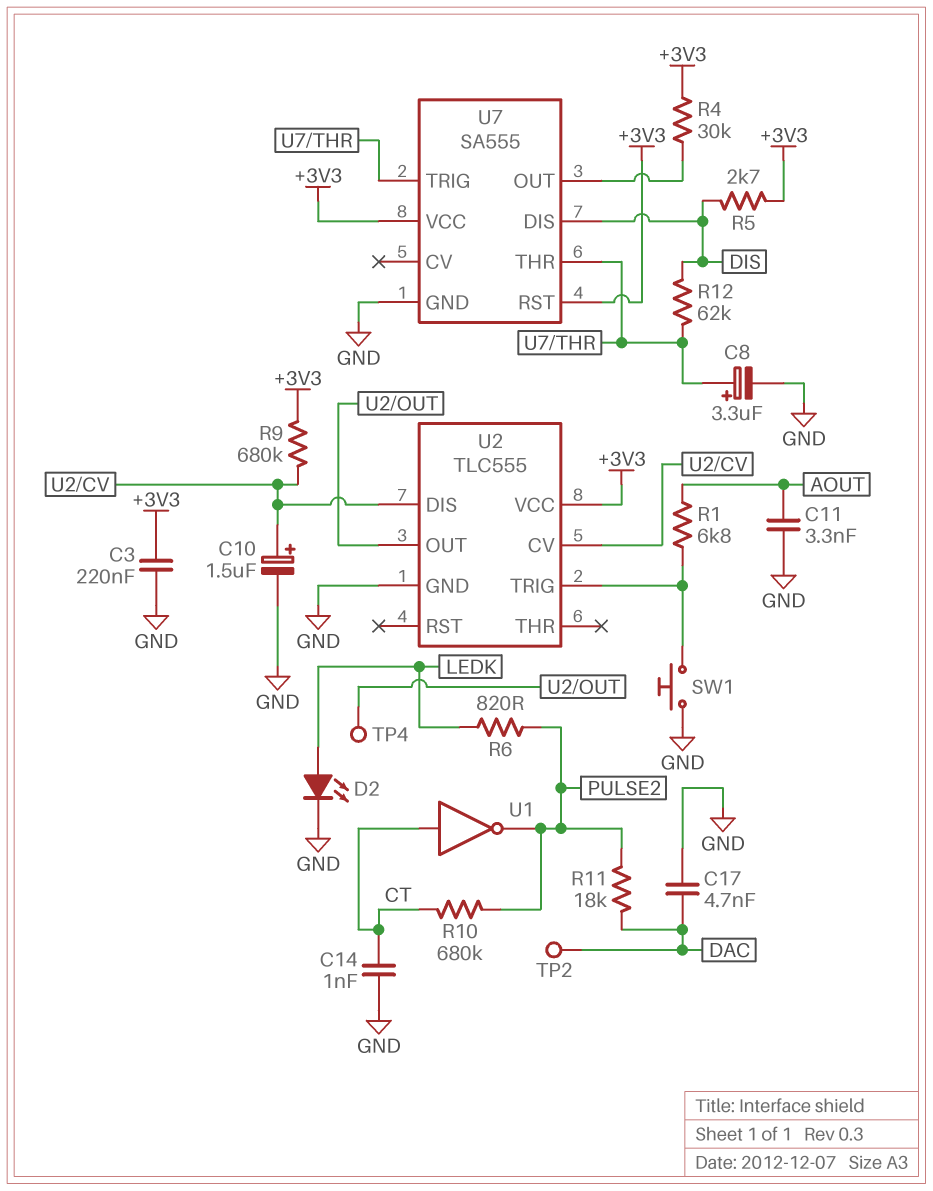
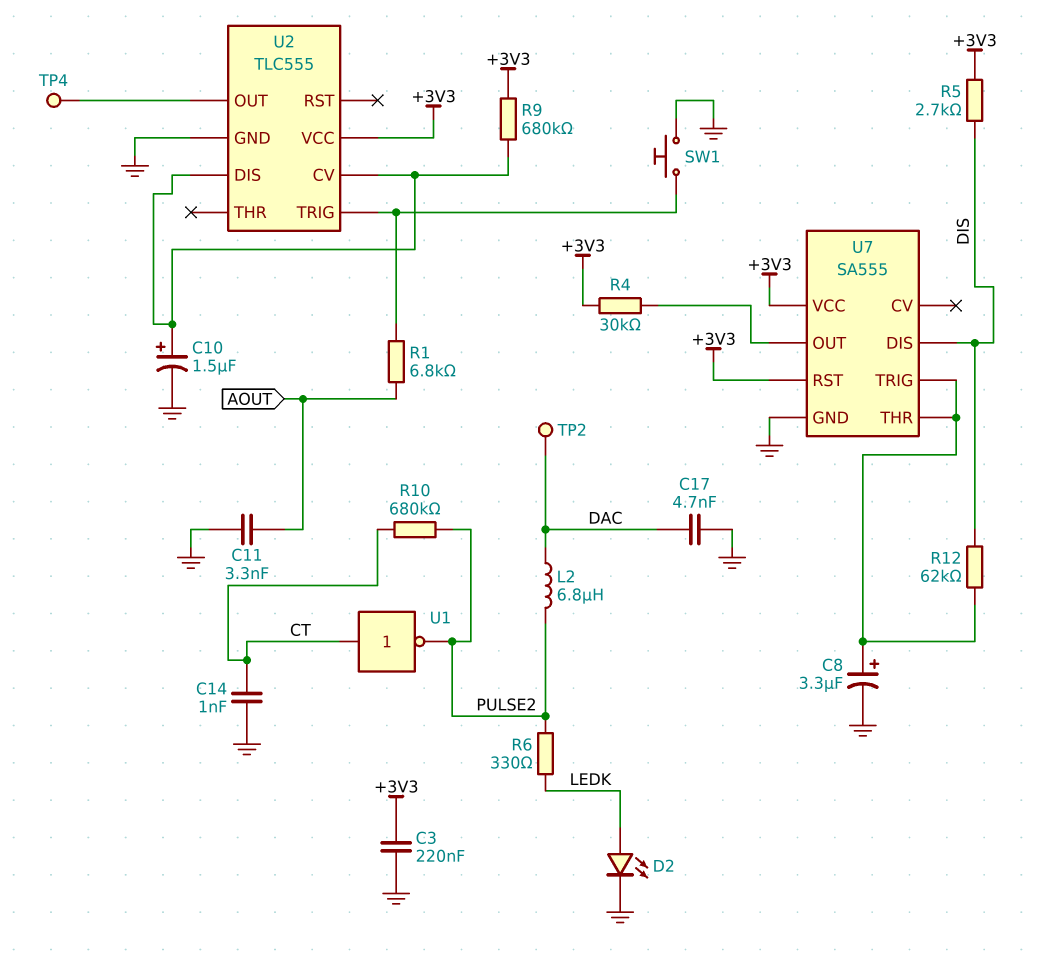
L2: none -> 6.8uH (DAC, PULSE2)
R6: 820 (LEDK, PULSE2) -> 330 (LEDK, PULSE2)
R11: 18k (DAC, PULSE2) -> none

